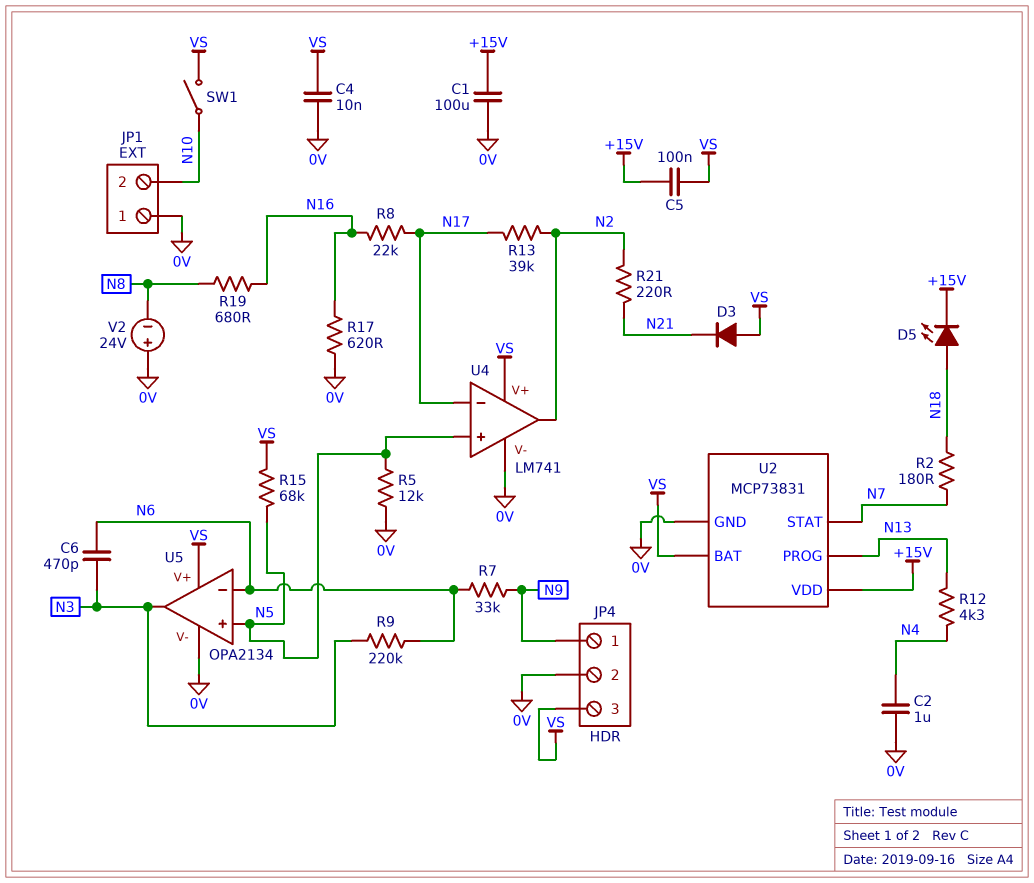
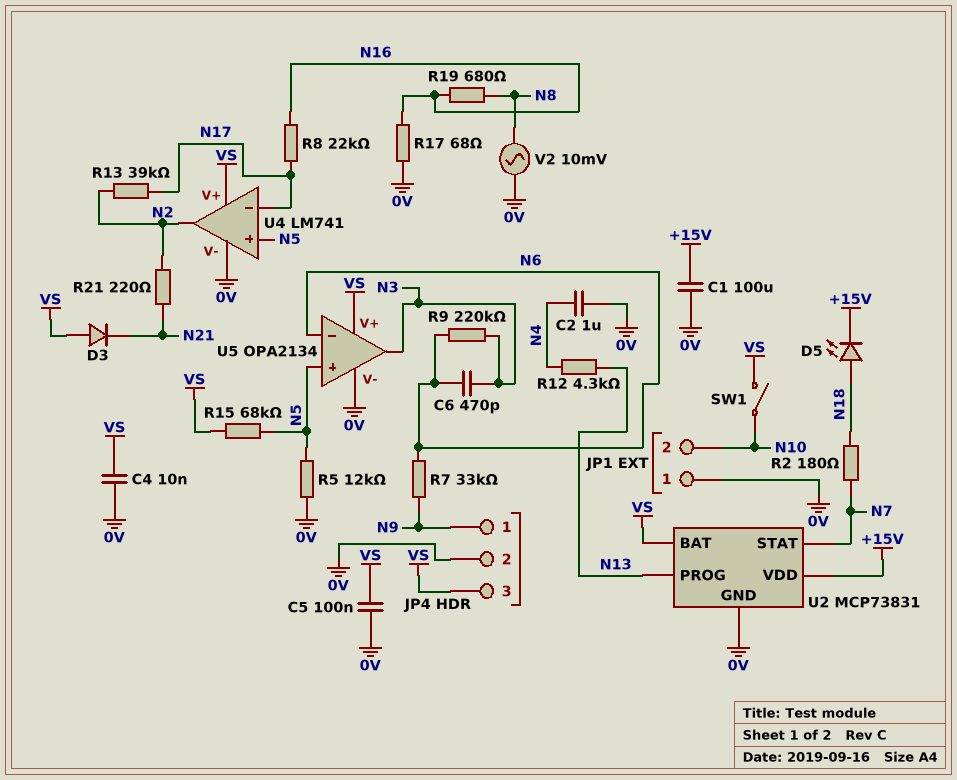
C5: 100nF (+15V, VS) -> 100nF (0V, VS)
R17: 620 (0V, N16) -> 68 (0V, N16)
V2: 24V (plus 0V, minus N8) -> AC 10mV (0V, N8)

